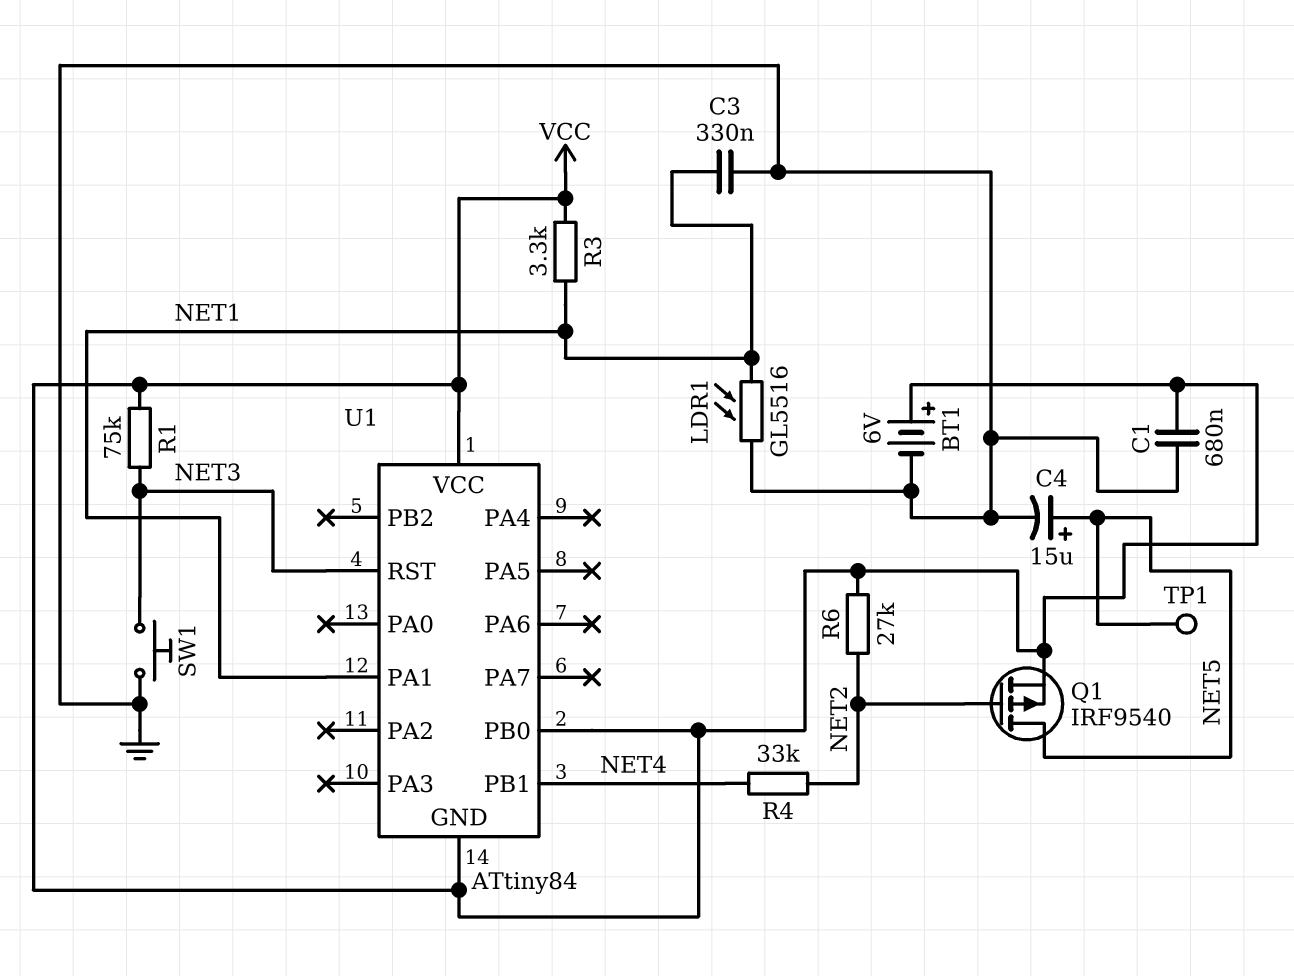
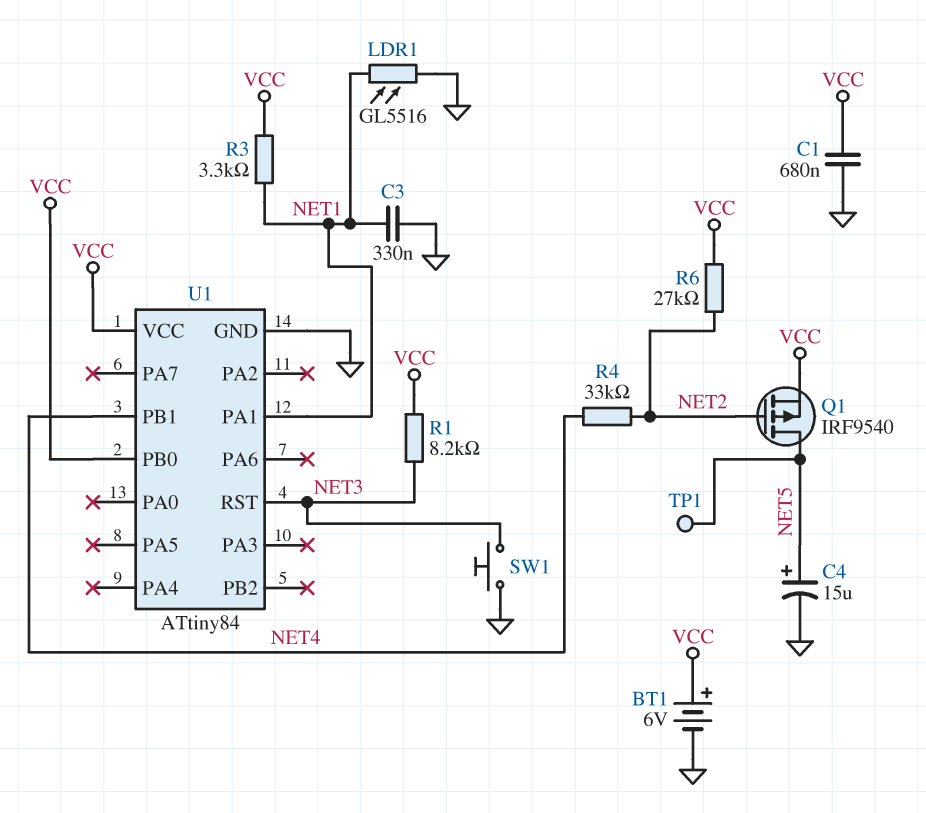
R1: 75k (NET3, VCC) -> 8.2k (NET3, VCC)
U1 pin GND: VCC -> GND

